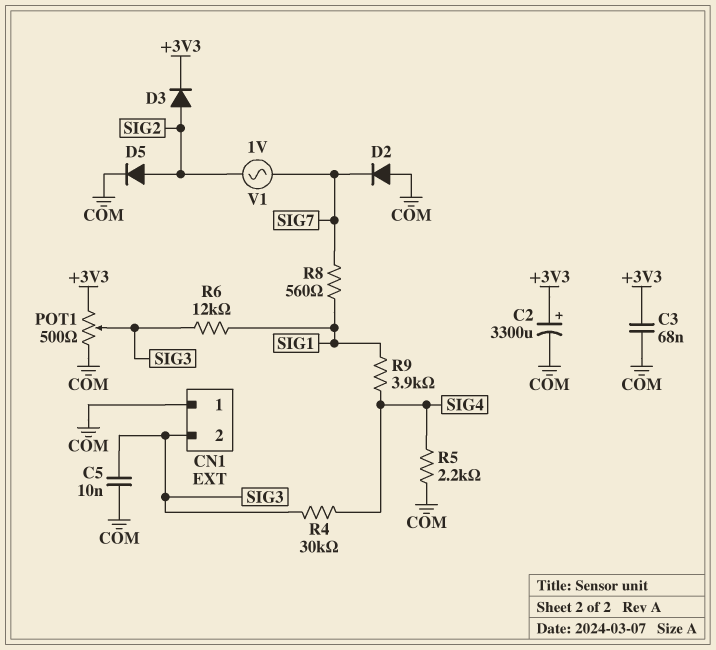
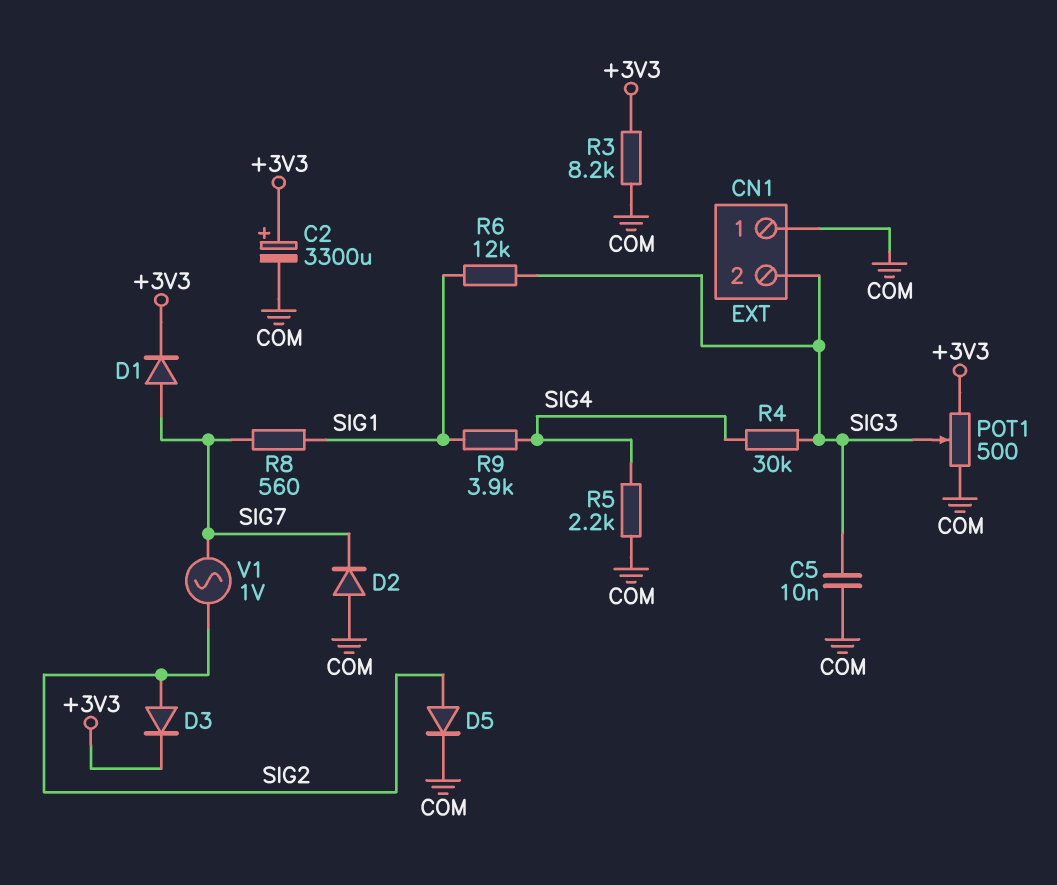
C3: 68nF (+3V3, COM) -> none
D1: none -> diode (A SIG7, K +3V3)
R3: none -> 8.2k (+3V3, COM)

